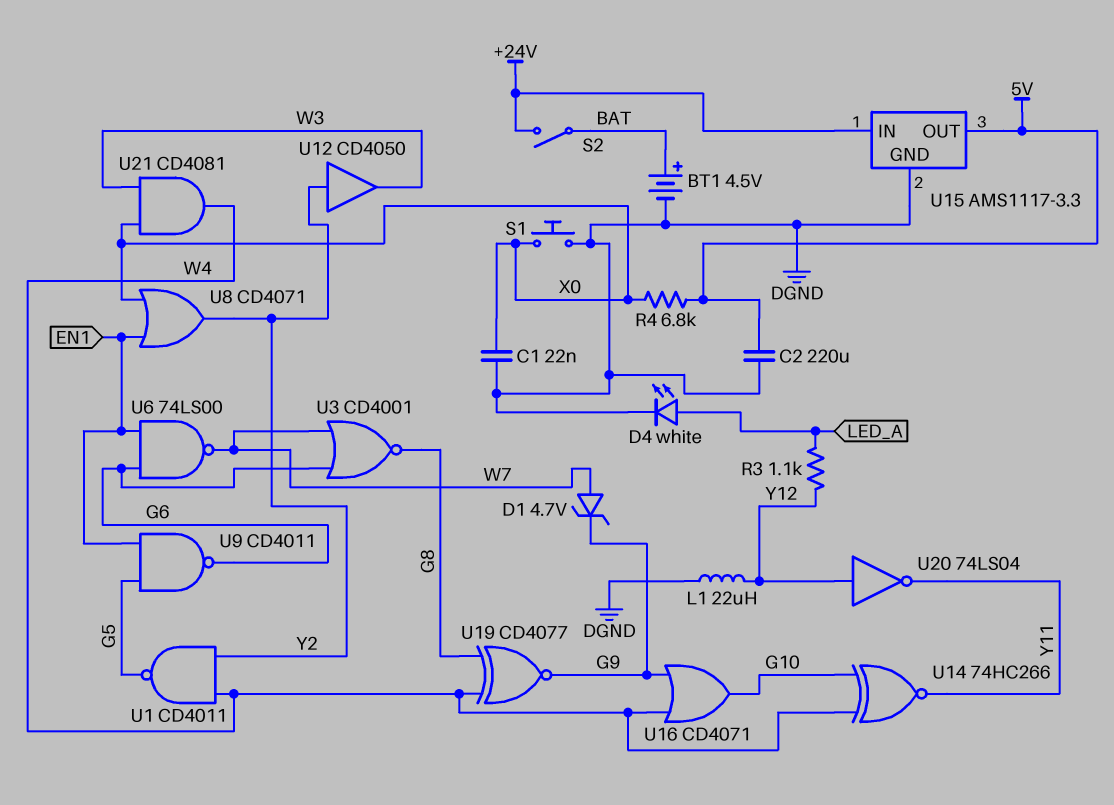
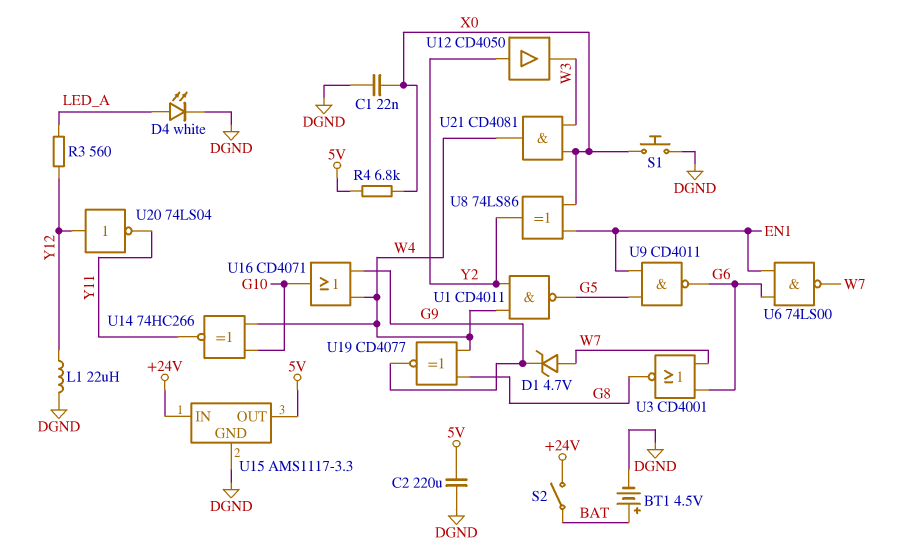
R3: 1.1k (LED_A, Y12) -> 560 (LED_A, Y12)
U8: OR CD4071 (in EN1, in X0, out Y2) -> XOR 74LS86 (in EN1, in X0, out Y2)

